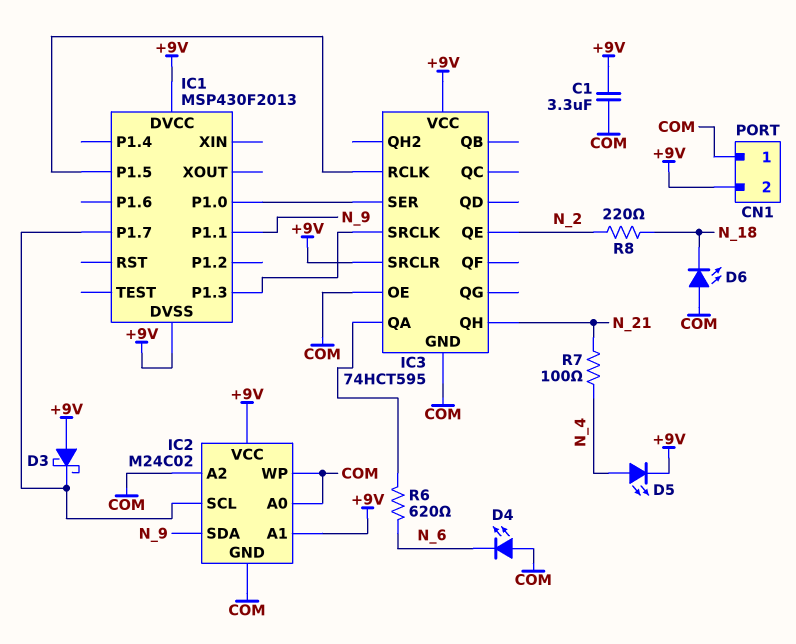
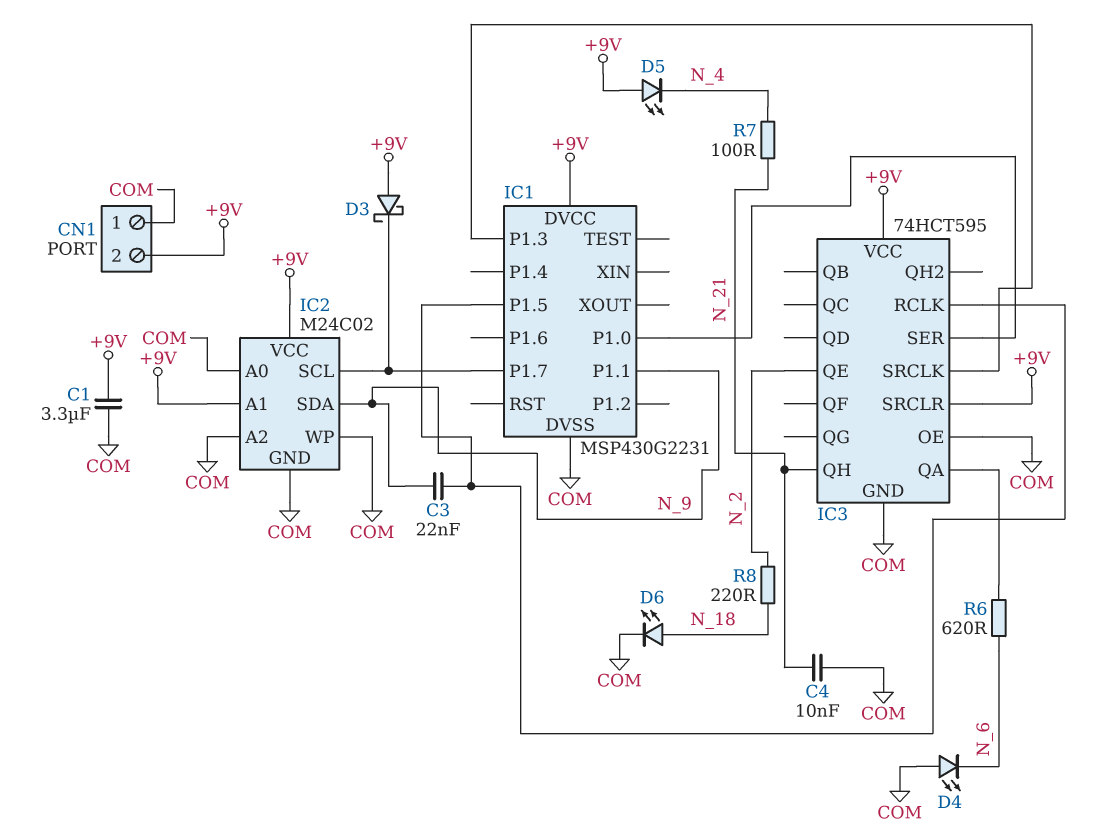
C3: none -> 22nF (IC1/P1.5, N_9)
C4: none -> 10nF (COM, N_21)
D5: LED (A N_4, K +9V) -> LED (A +9V, K N_4)
D6: LED (A COM, K N_18) -> LED (A N_18, K COM)
IC1: MSP430F2013 -> MSP430G2231
IC1 pin DVSS: +9V -> COM

